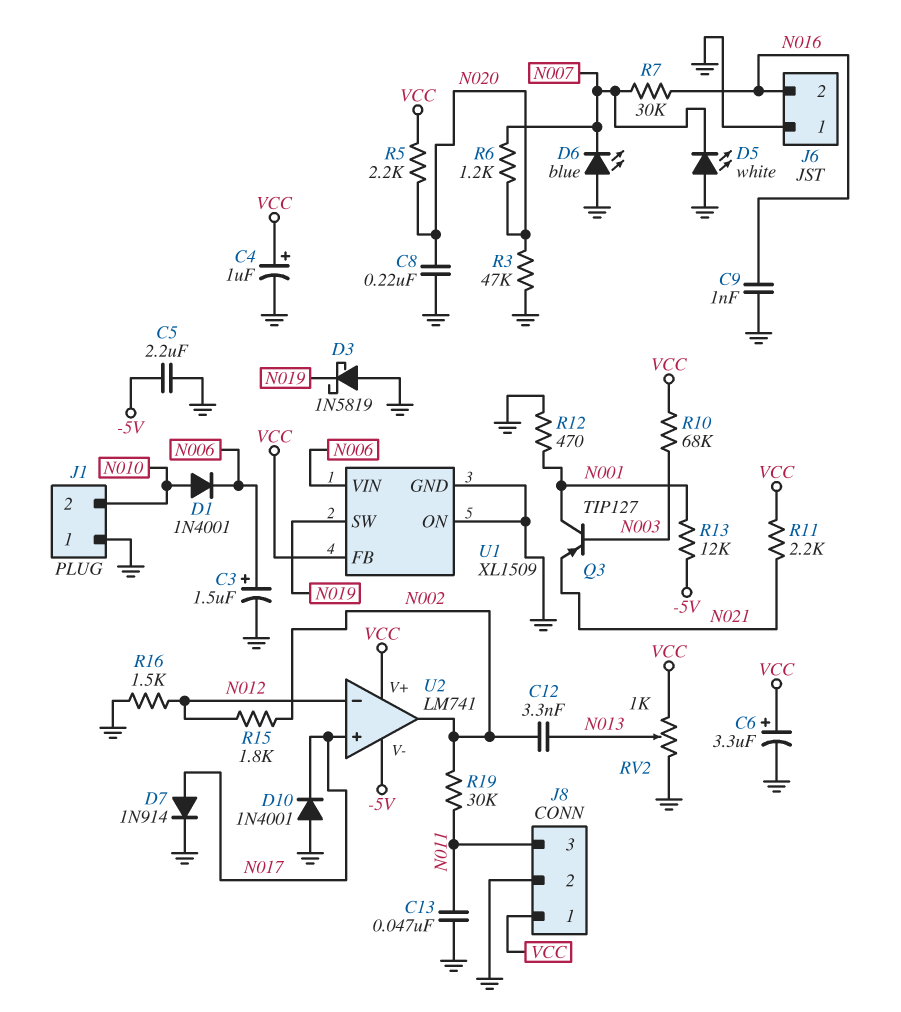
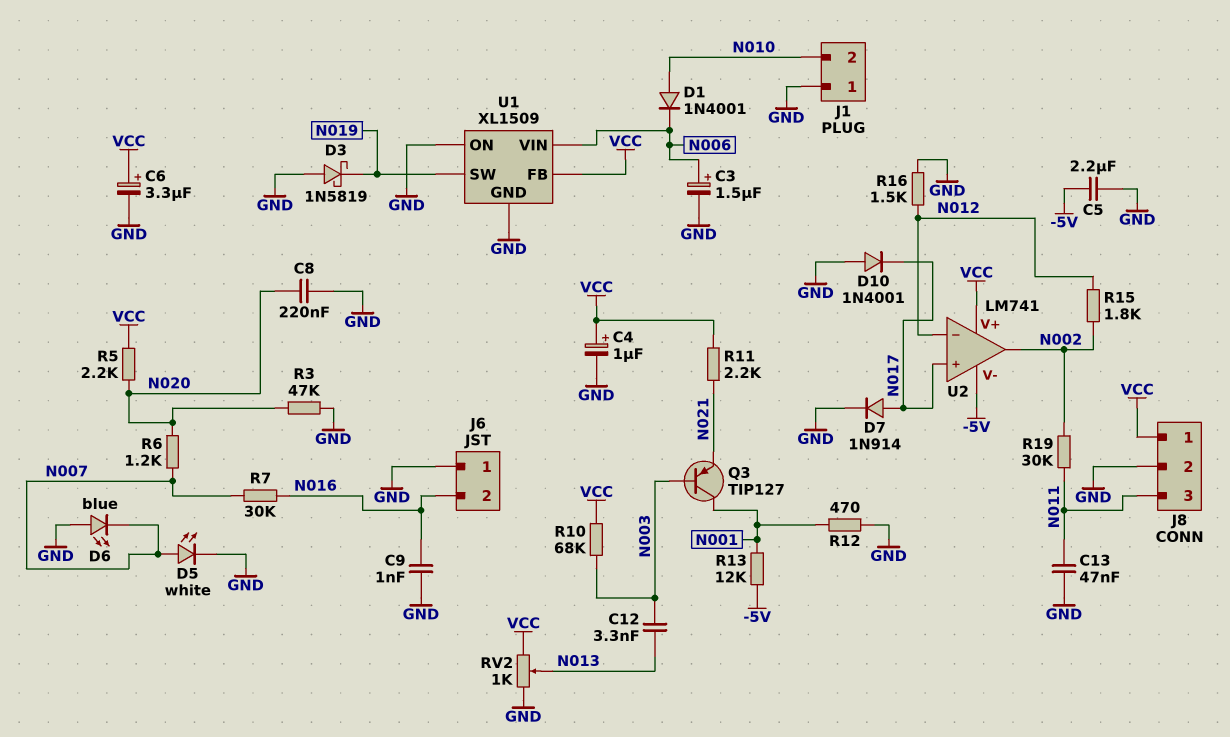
C12: 3.3nF (N002, N013) -> 3.3nF (N003, N013)
D5: LED white (A GND, K N007) -> LED white (A N007, K GND)

